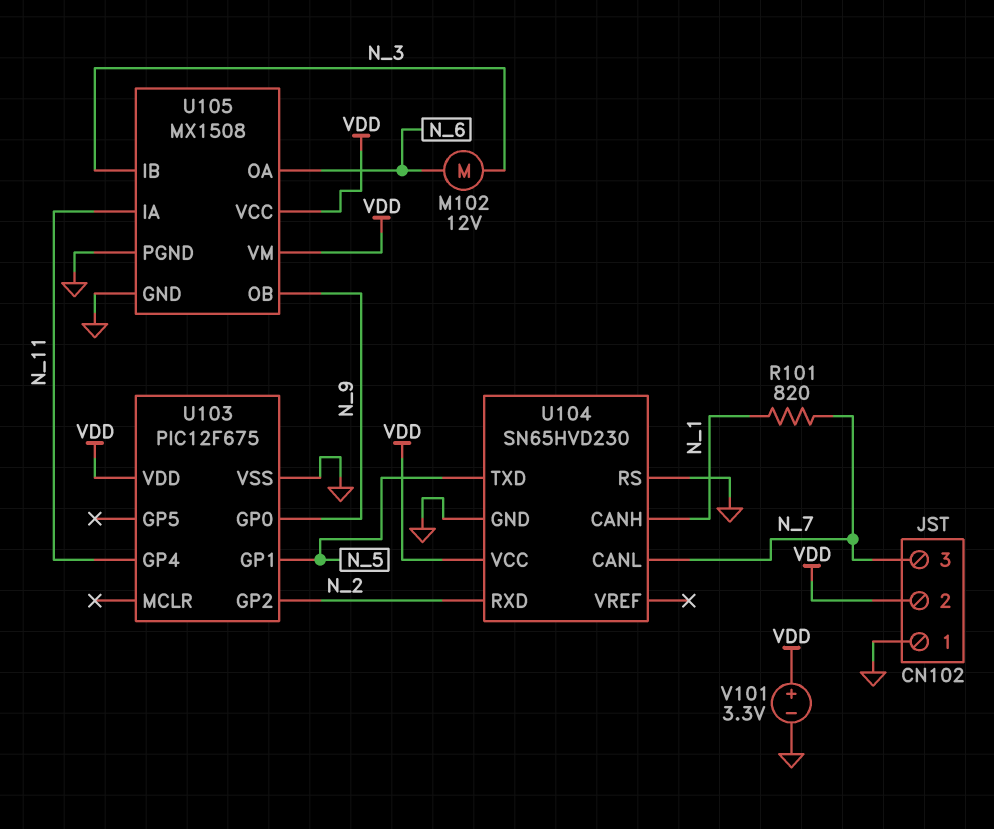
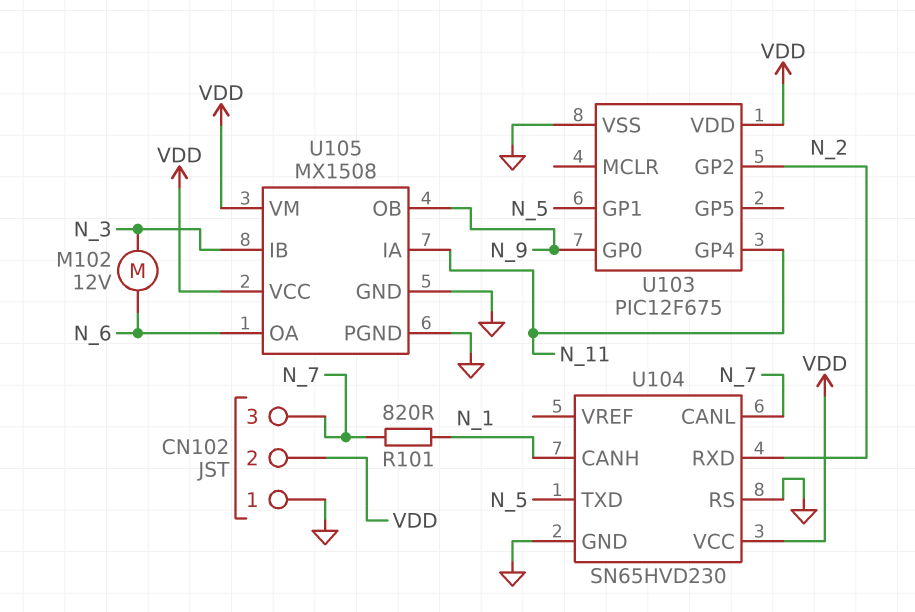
V101: 3.3V (plus VDD, minus GND) -> none

